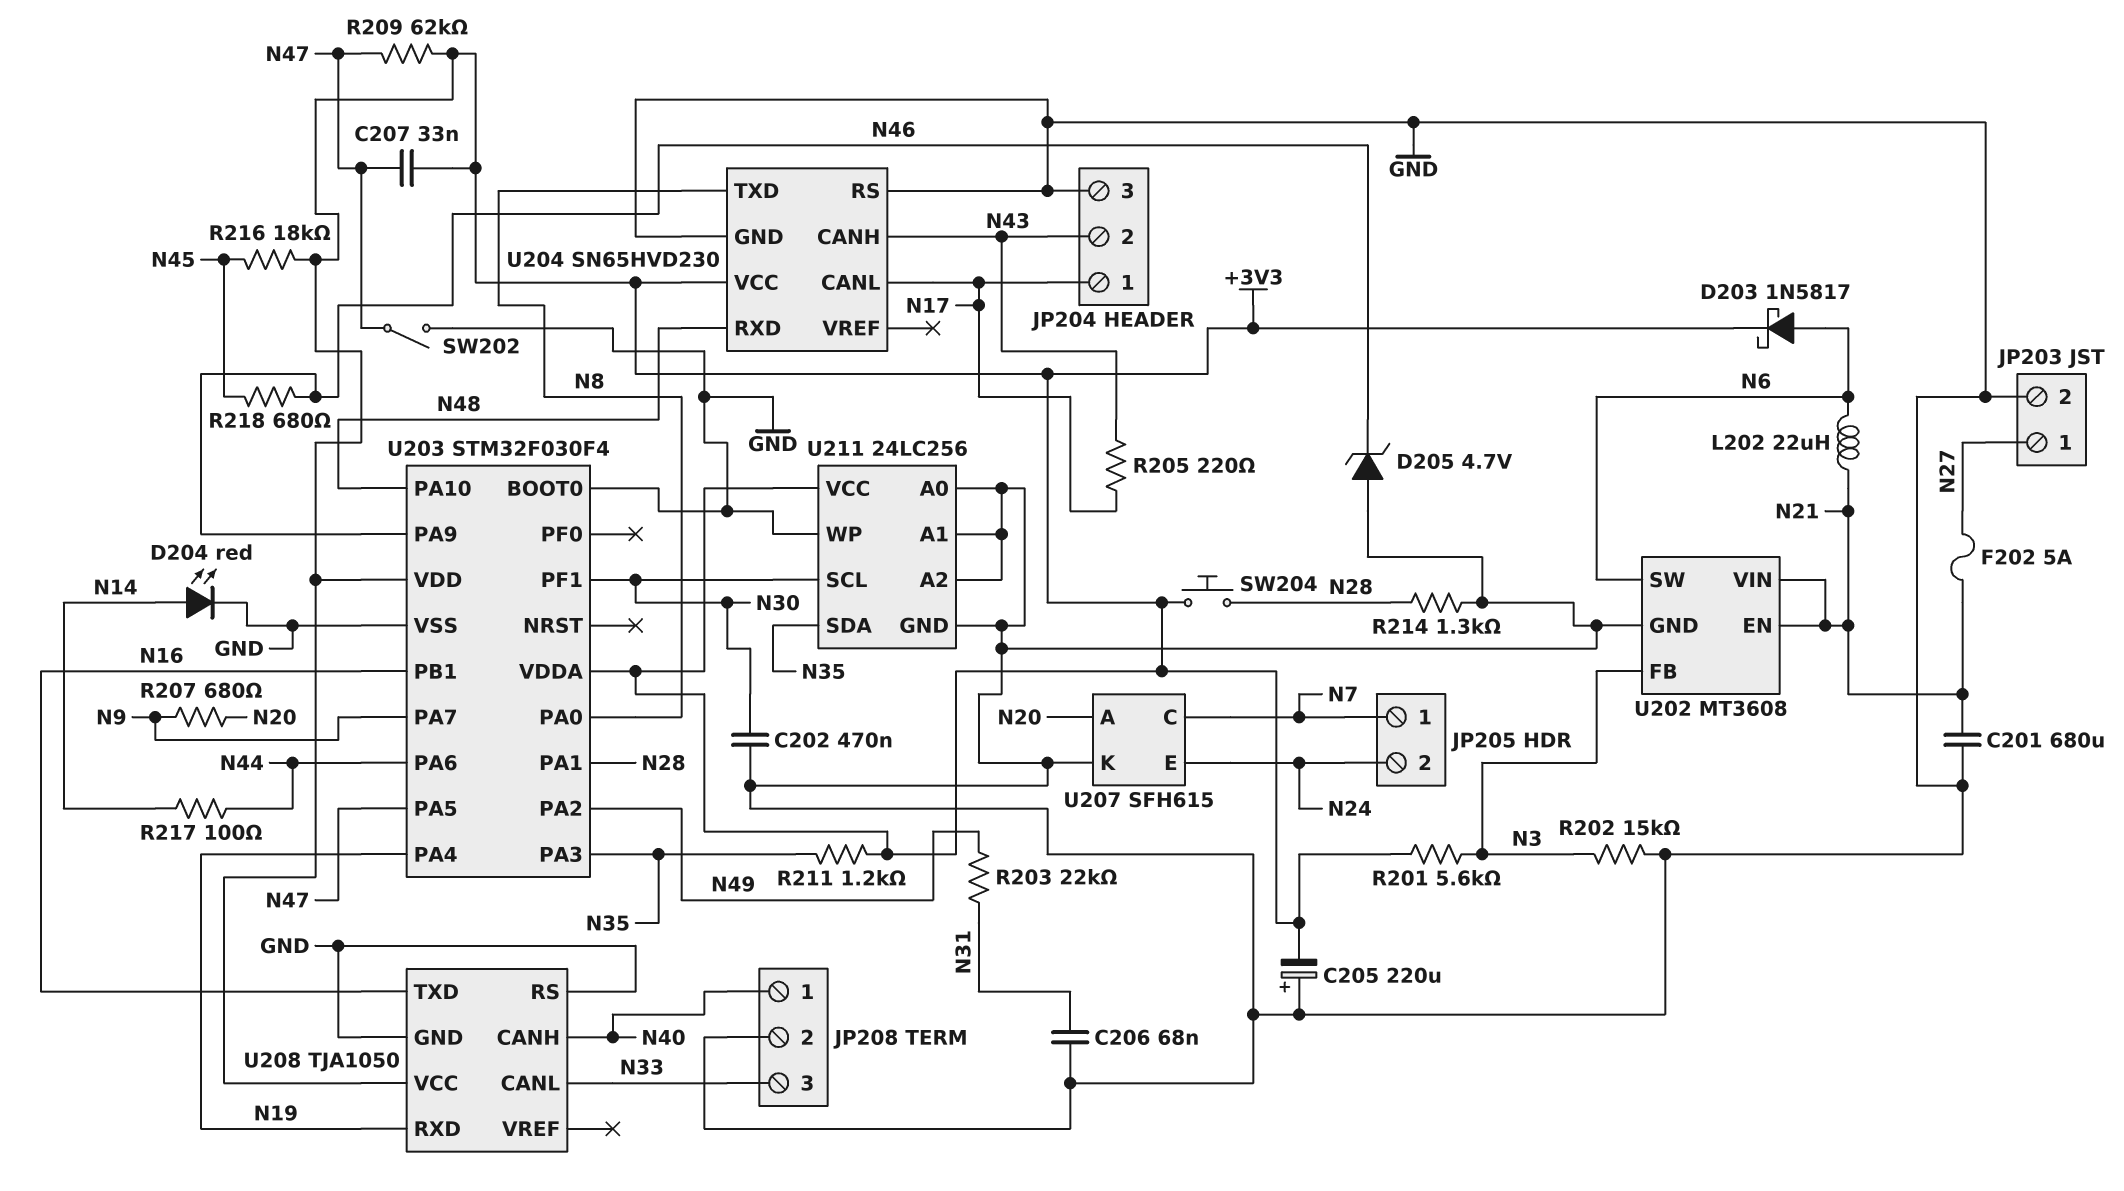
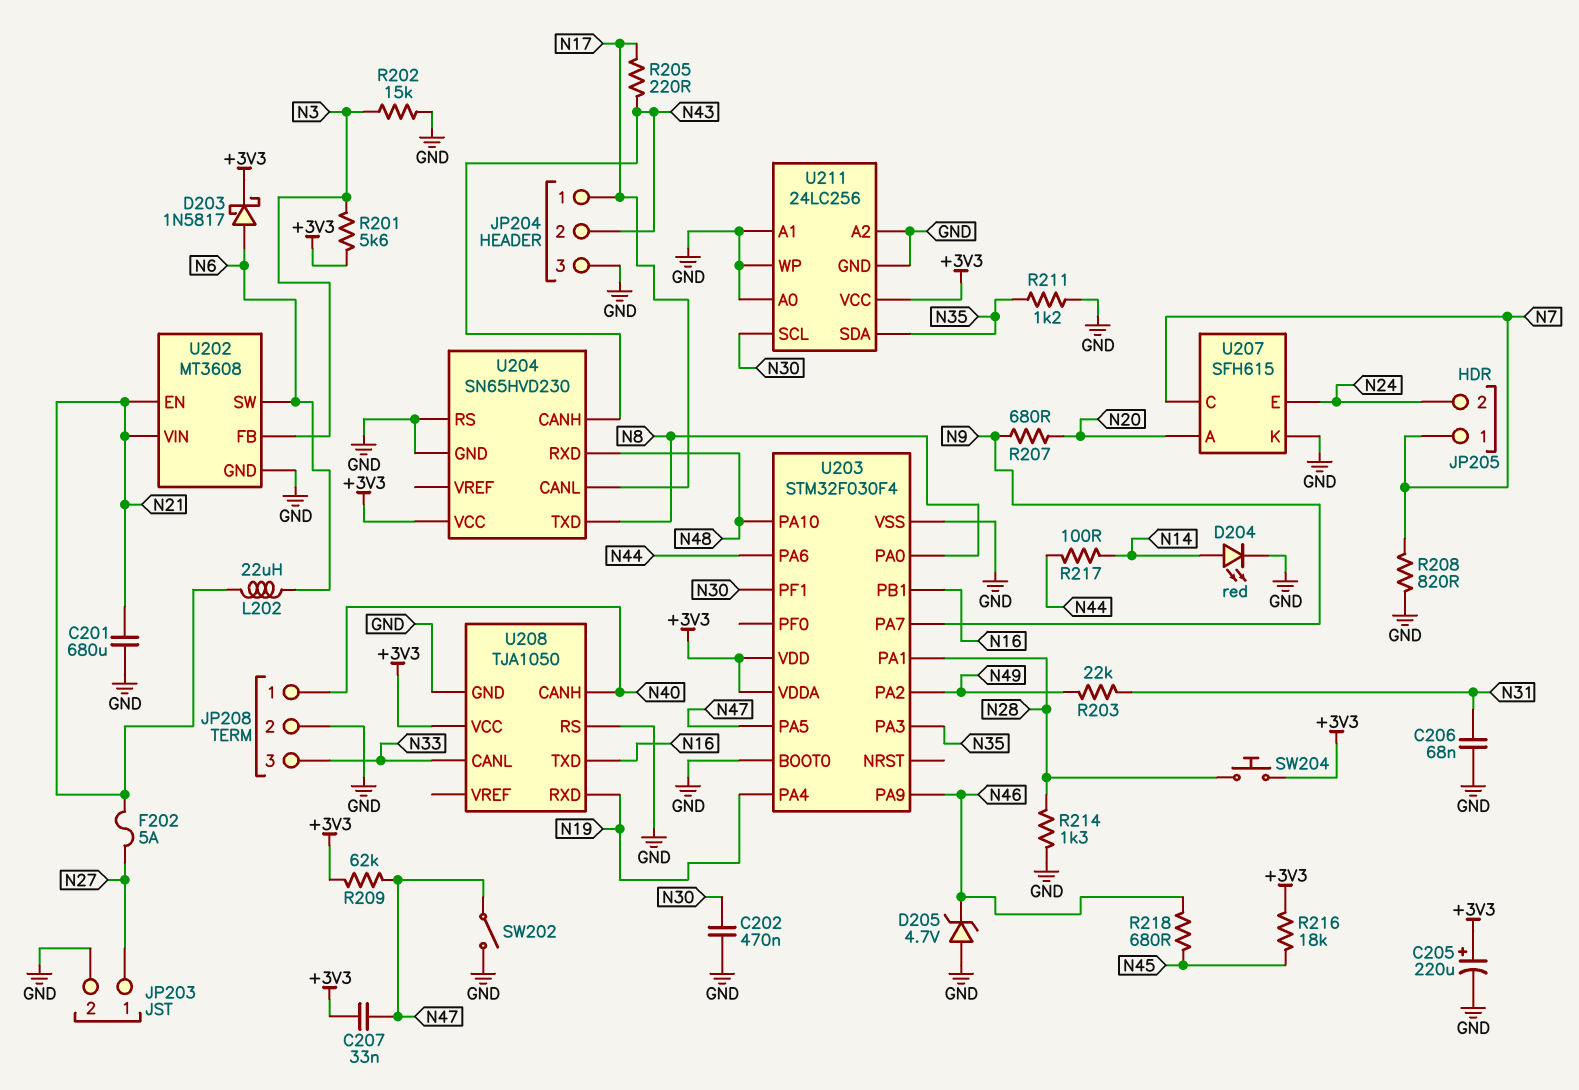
C205: 220uF (plus GND, minus +3V3) -> 220uF (plus +3V3, minus GND)
R208: none -> 820 (GND, N7)
R211: 1.2k (+3V3, N35) -> 1.2k (GND, N35)

